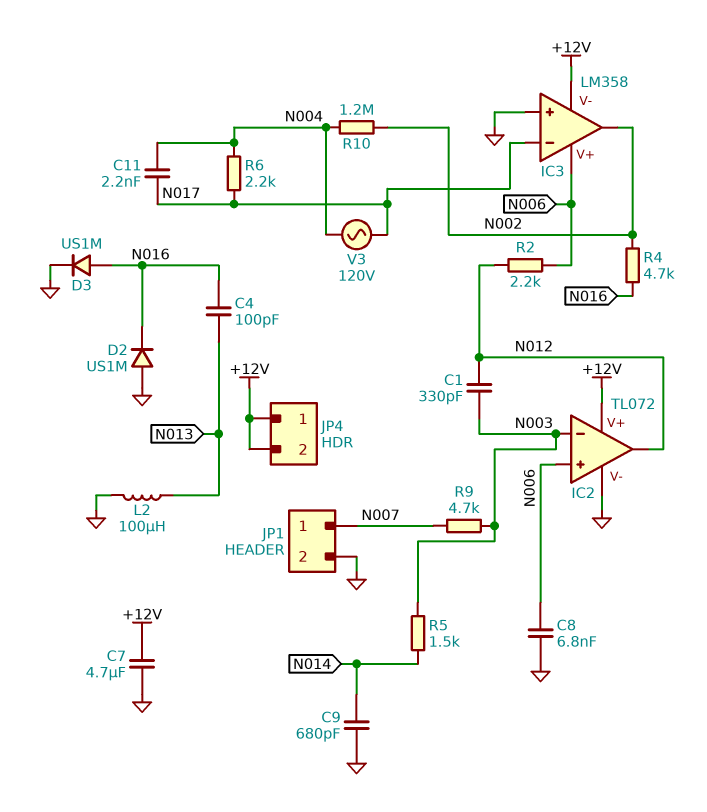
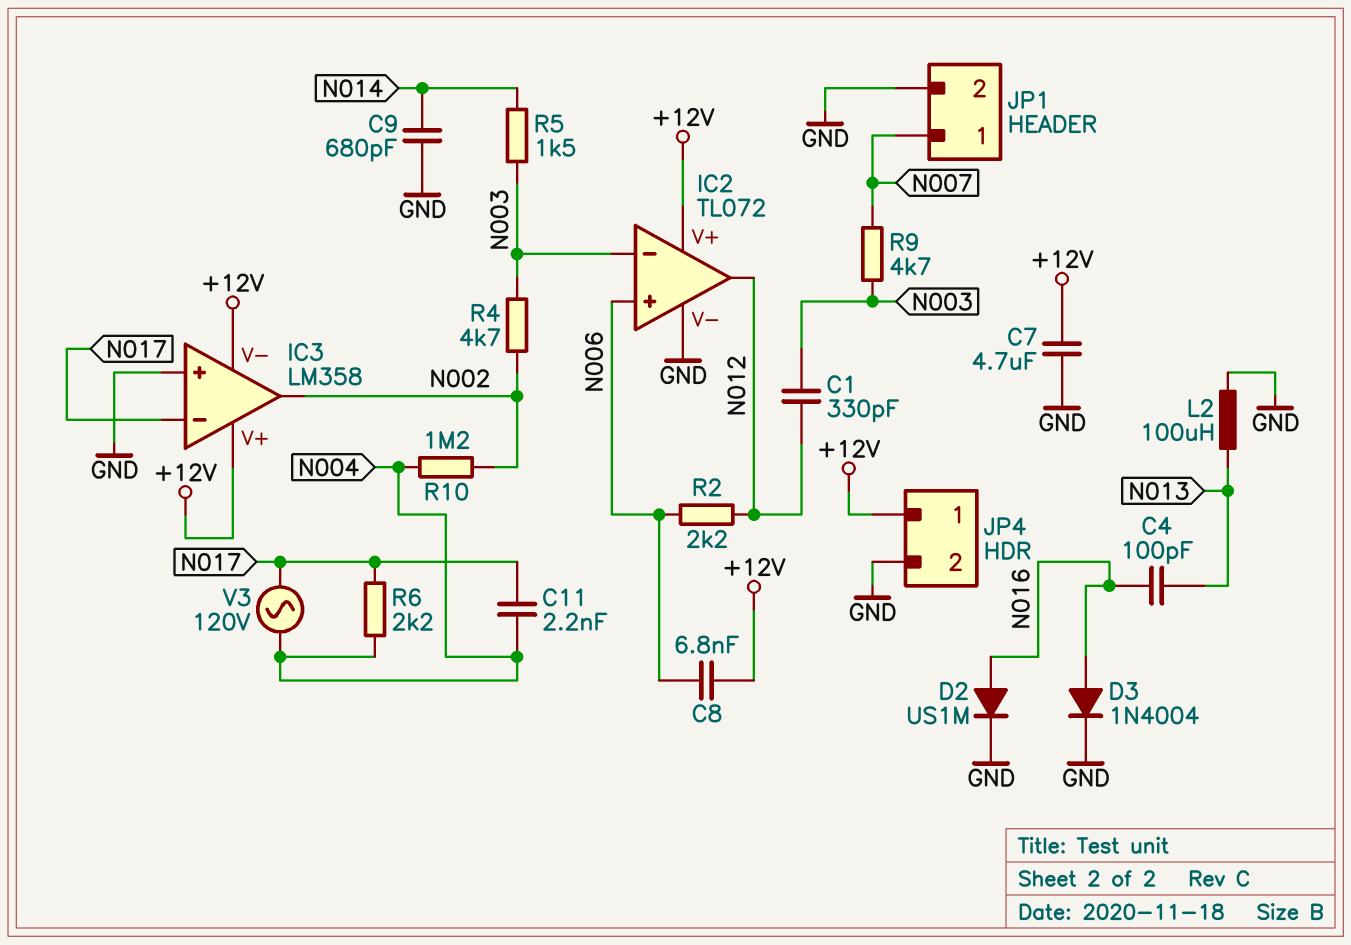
C8: 6.8nF (GND, N006) -> 6.8nF (+12V, N006)
D2: diode US1M (A GND, K N016) -> diode US1M (A N016, K GND)
D3: diode US1M (A N016, K GND) -> diode 1N4004 (A N016, K GND)
IC3 pin V+: N006 -> +12V
JP4 pin 2: +12V -> GND
R4: 4.7k (N002, N016) -> 4.7k (N002, N003)

